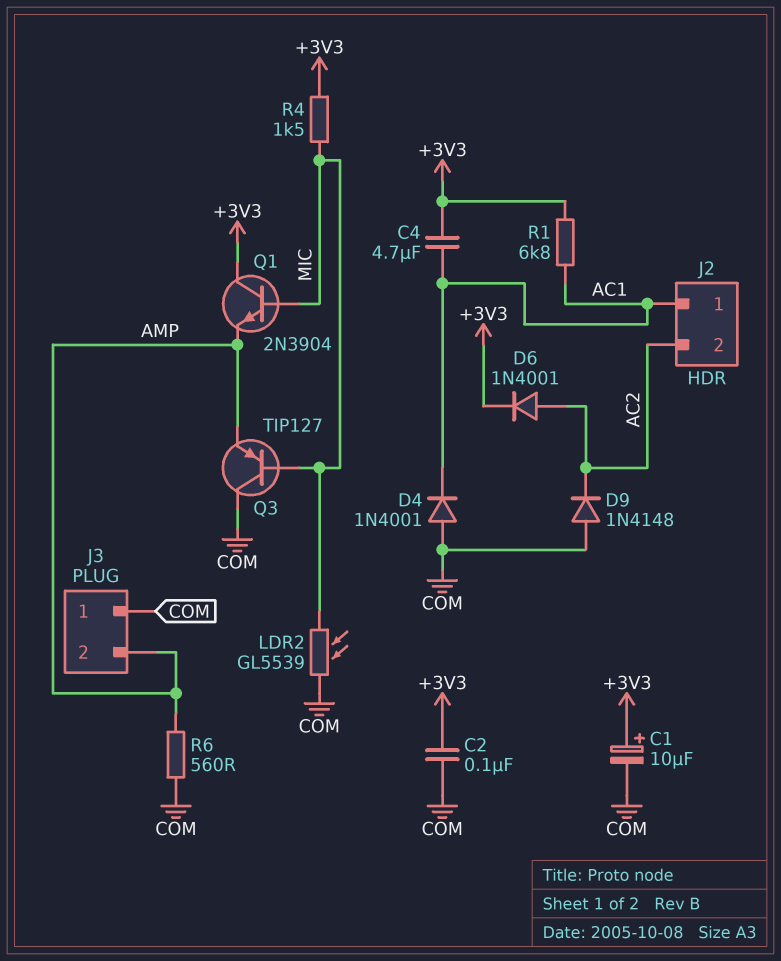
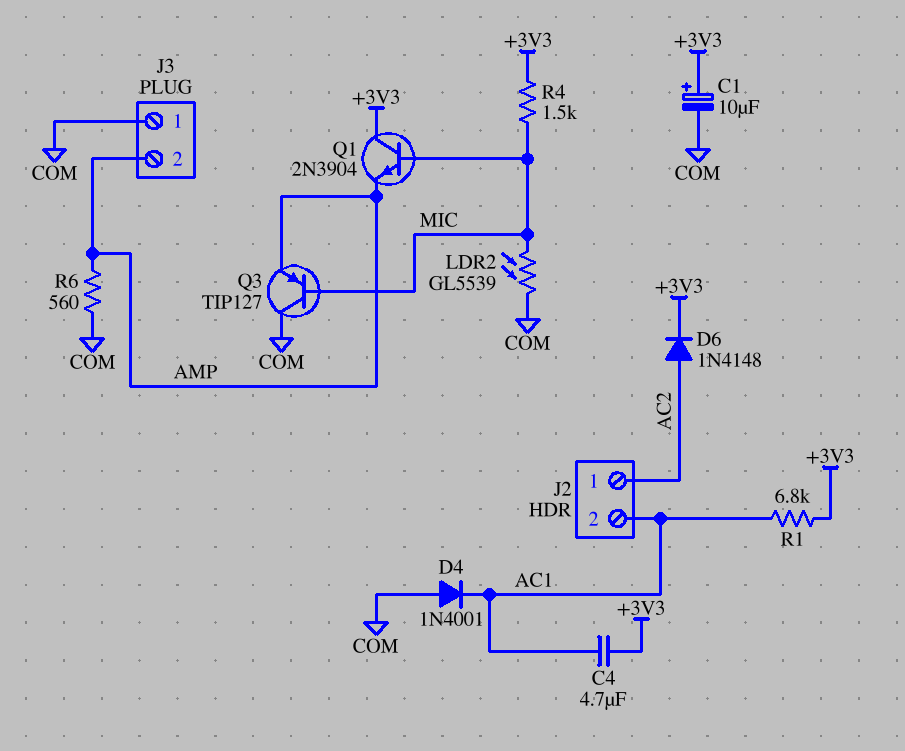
C2: 100nF (+3V3, COM) -> none
D6: diode 1N4001 (A AC2, K +3V3) -> diode 1N4148 (A AC2, K +3V3)
D9: diode 1N4148 (A COM, K AC2) -> none
J2 pin 1: AC1 -> AC2
J2 pin 2: AC2 -> AC1

